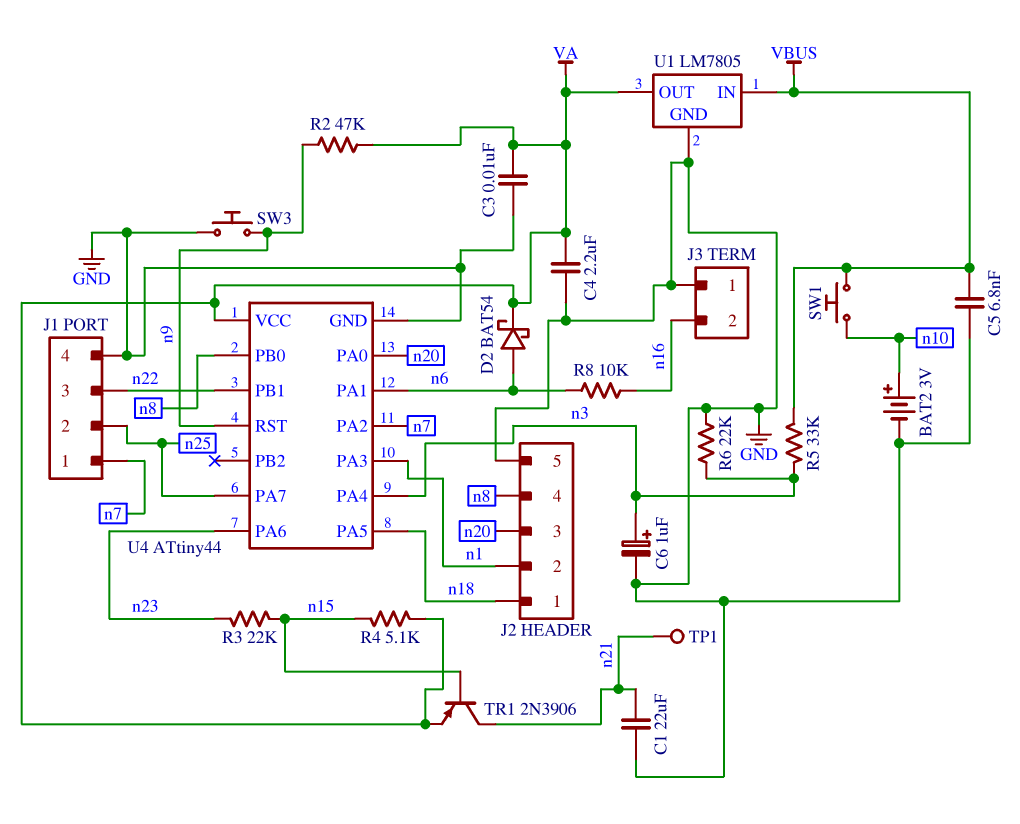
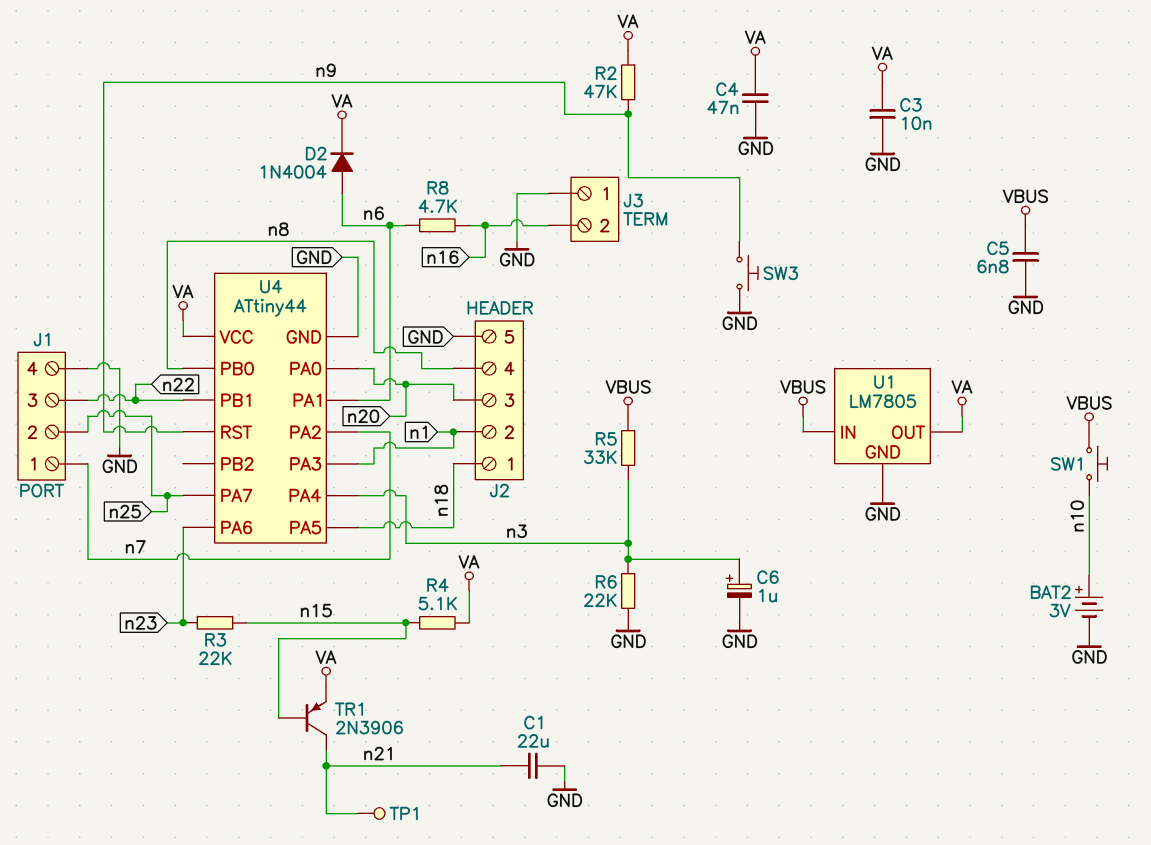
C4: 2.2uF (GND, VA) -> 47nF (GND, VA)
D2: schottky BAT54 (A n6, K VA) -> diode 1N4004 (A n6, K VA)
R8: 10k (n6, n16) -> 4.7k (n6, n16)

